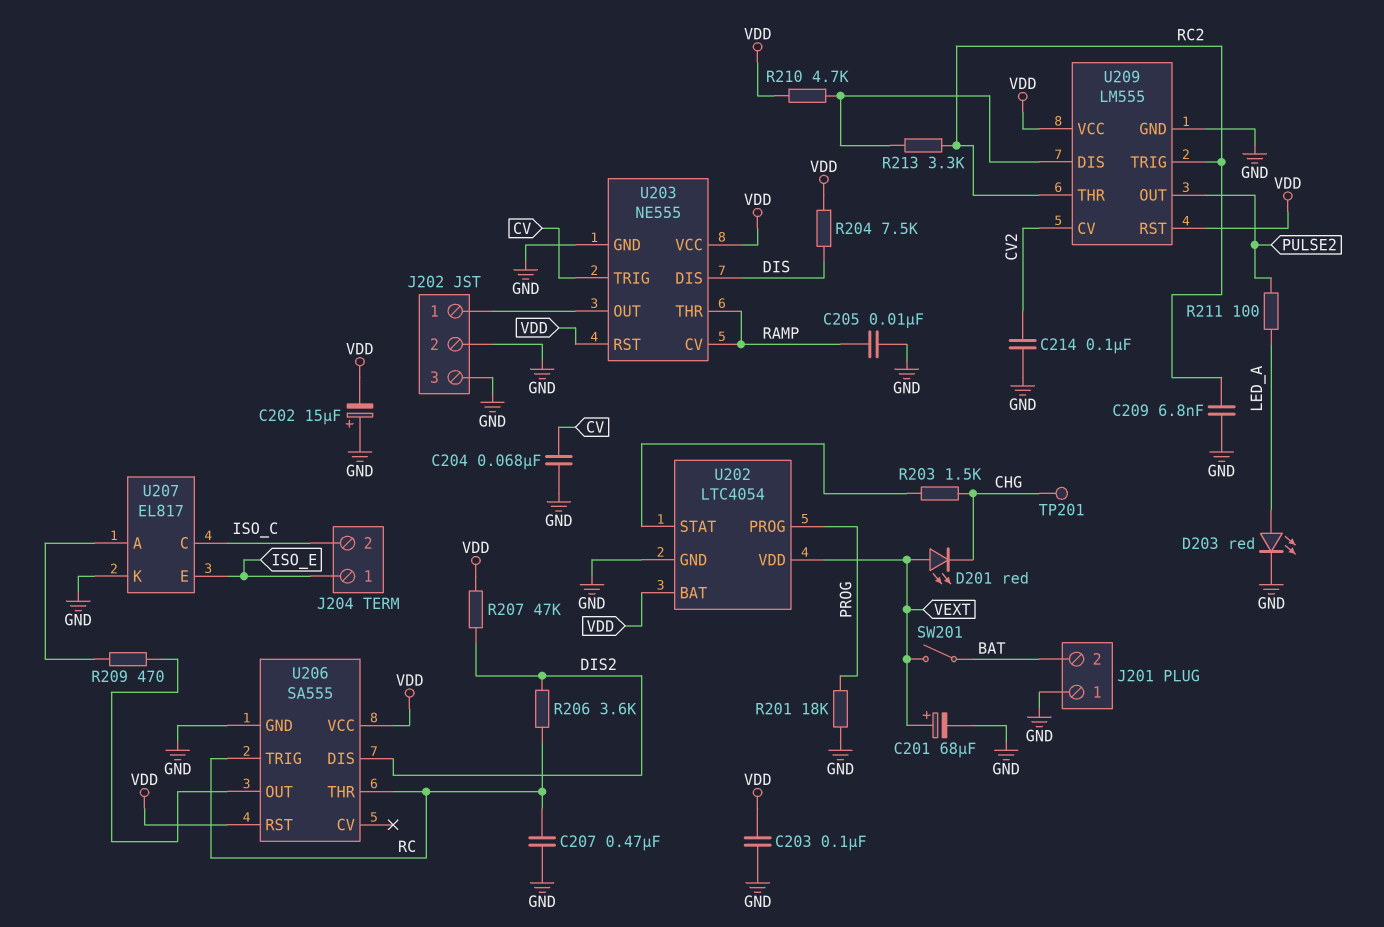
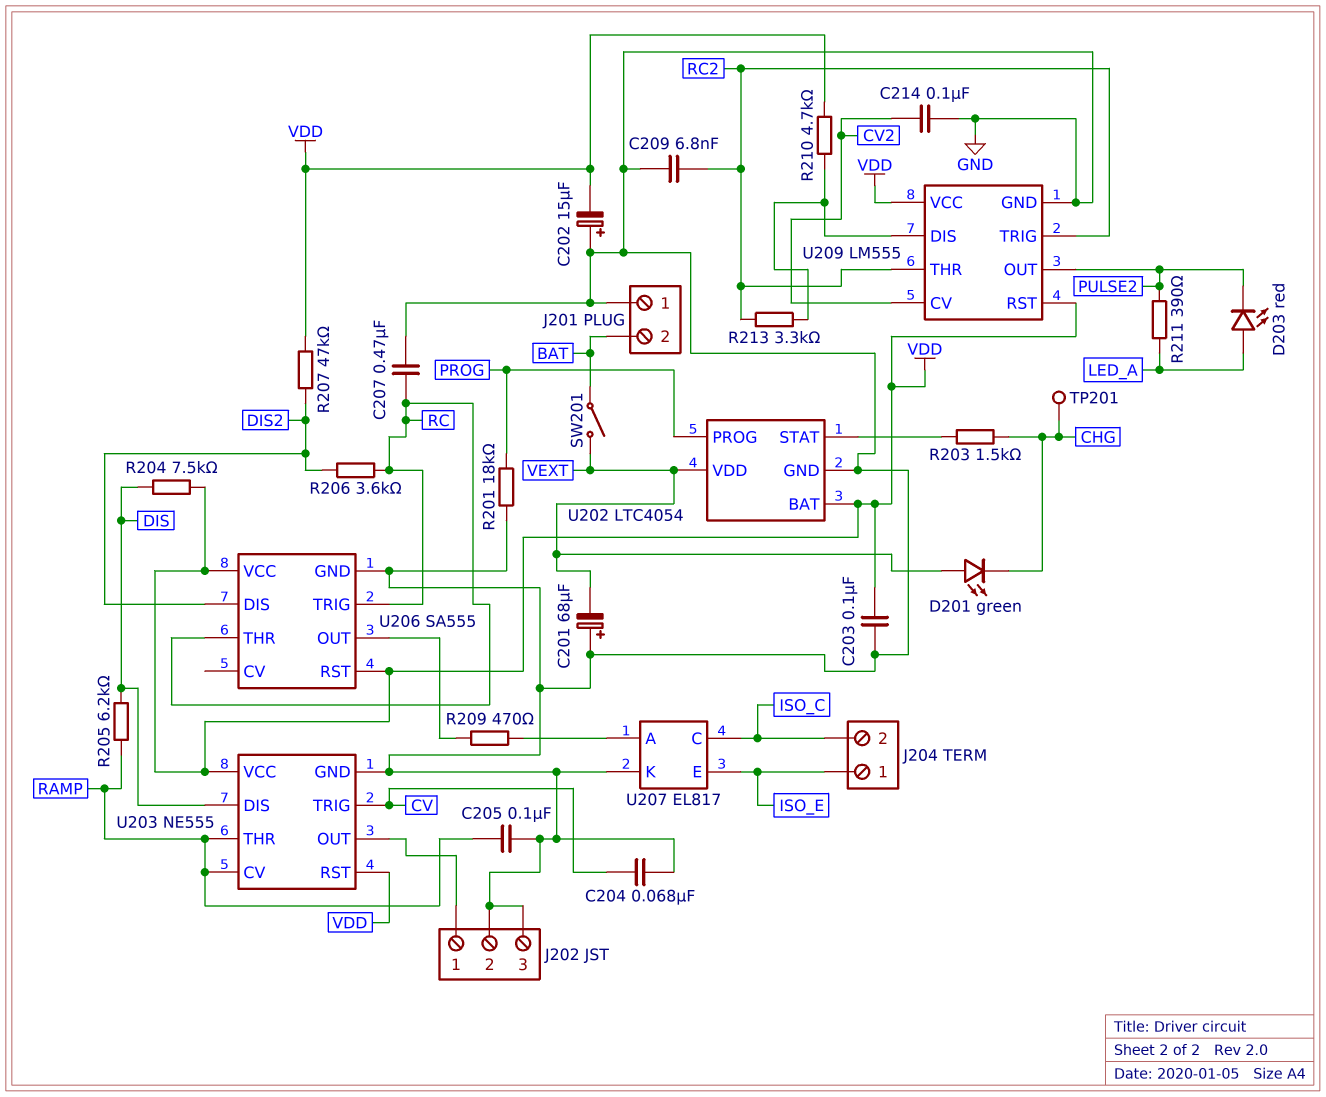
C201: 68uF (plus VEXT, minus GND) -> 68uF (plus GND, minus VEXT)
C205: 10nF (GND, RAMP) -> 100nF (GND, RAMP)
D201: LED red (A VEXT, K CHG) -> LED green (A VEXT, K CHG)
D203: LED red (A LED_A, K GND) -> LED red (A LED_A, K PULSE2)
R205: none -> 6.2k (DIS, RAMP)
R211: 100 (LED_A, PULSE2) -> 390 (LED_A, PULSE2)

